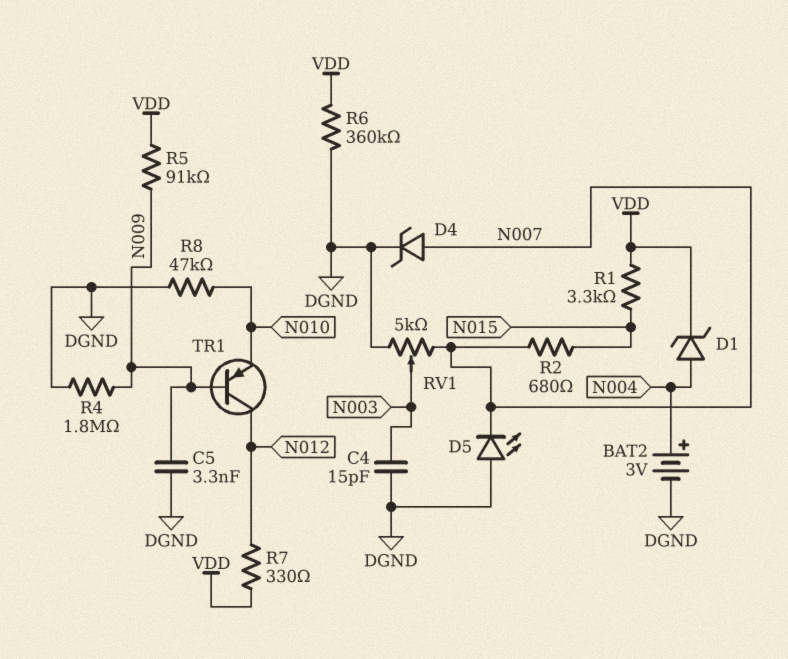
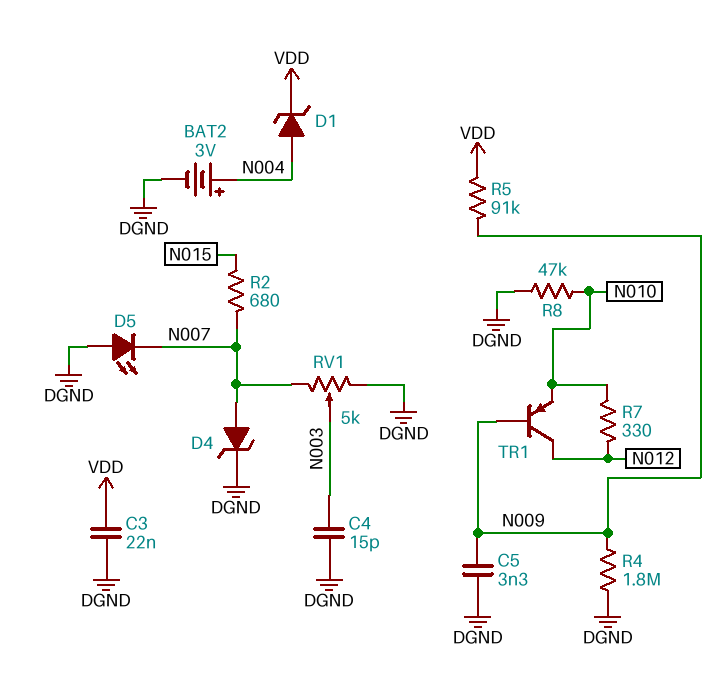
C3: none -> 22nF (DGND, VDD)
R1: 3.3k (N015, VDD) -> none
R6: 360k (DGND, VDD) -> none
R7: 330 (N012, VDD) -> 330 (N010, N012)

